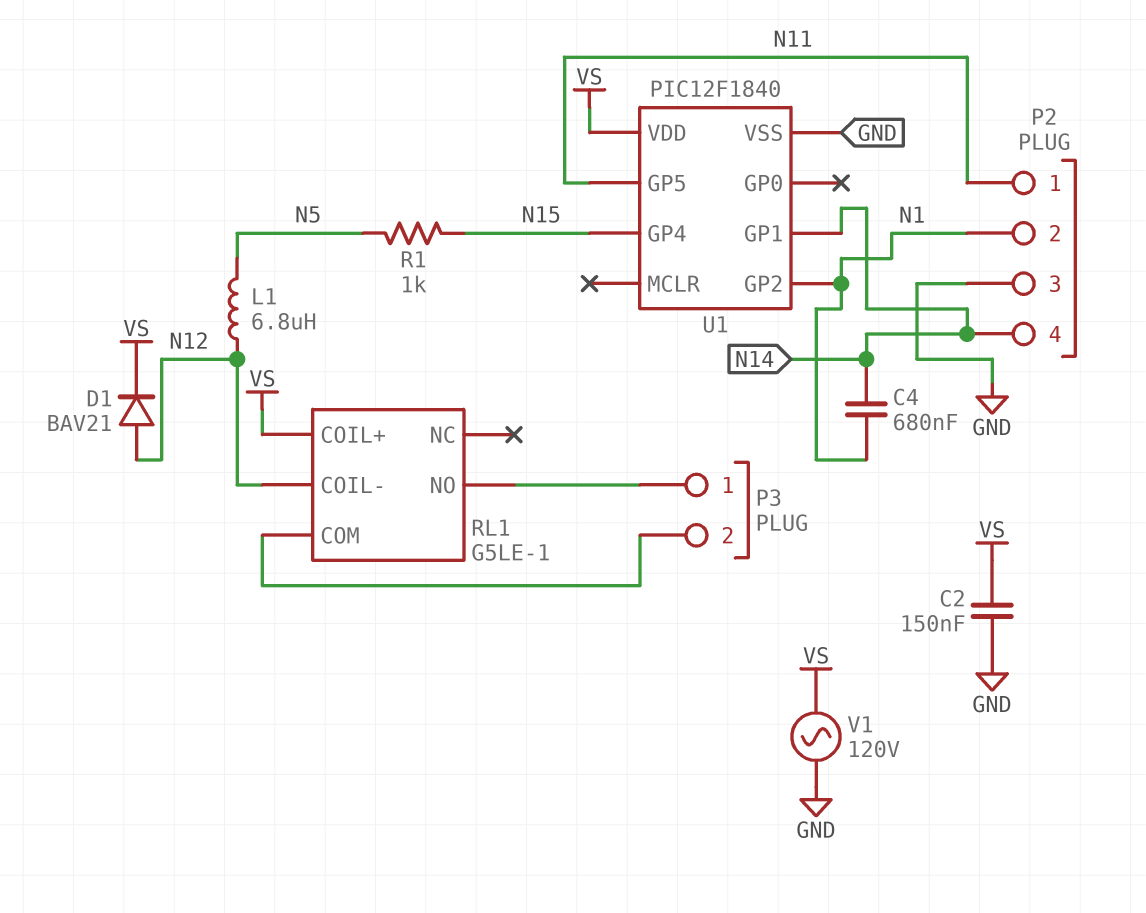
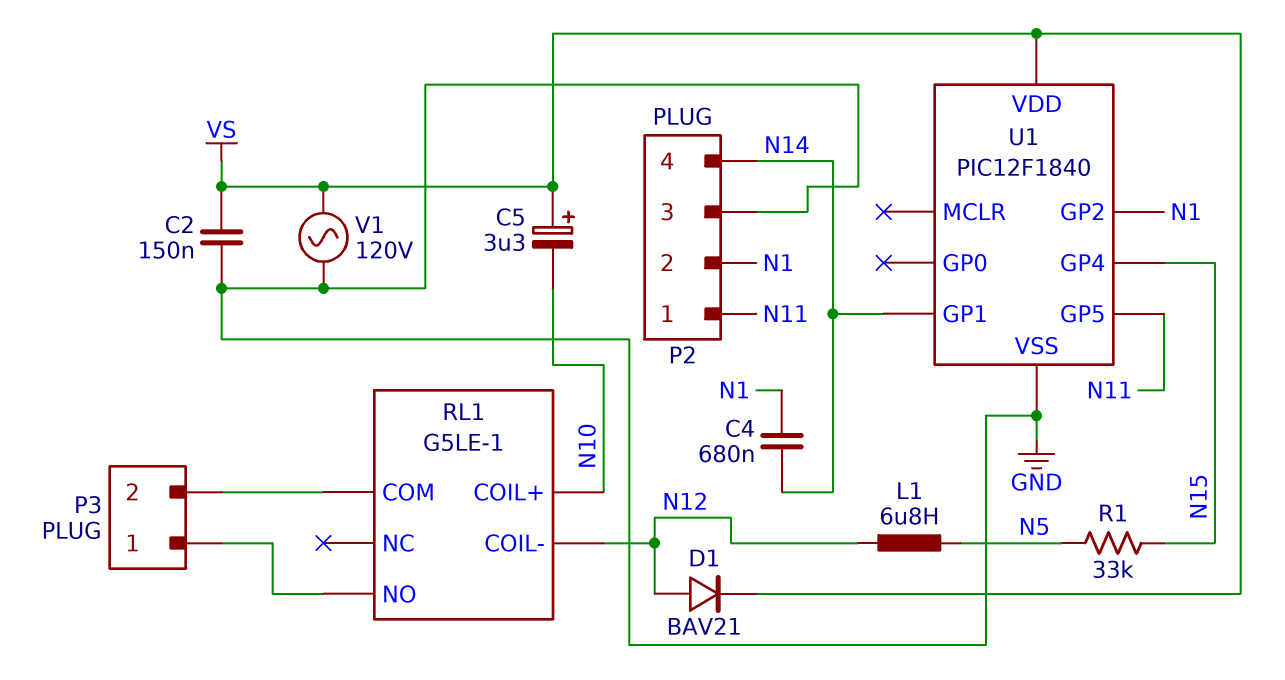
C5: none -> 3.3uF (plus VS, minus N10)
R1: 1k (N5, N15) -> 33k (N5, N15)
RL1 pin COIL+: VS -> N10

